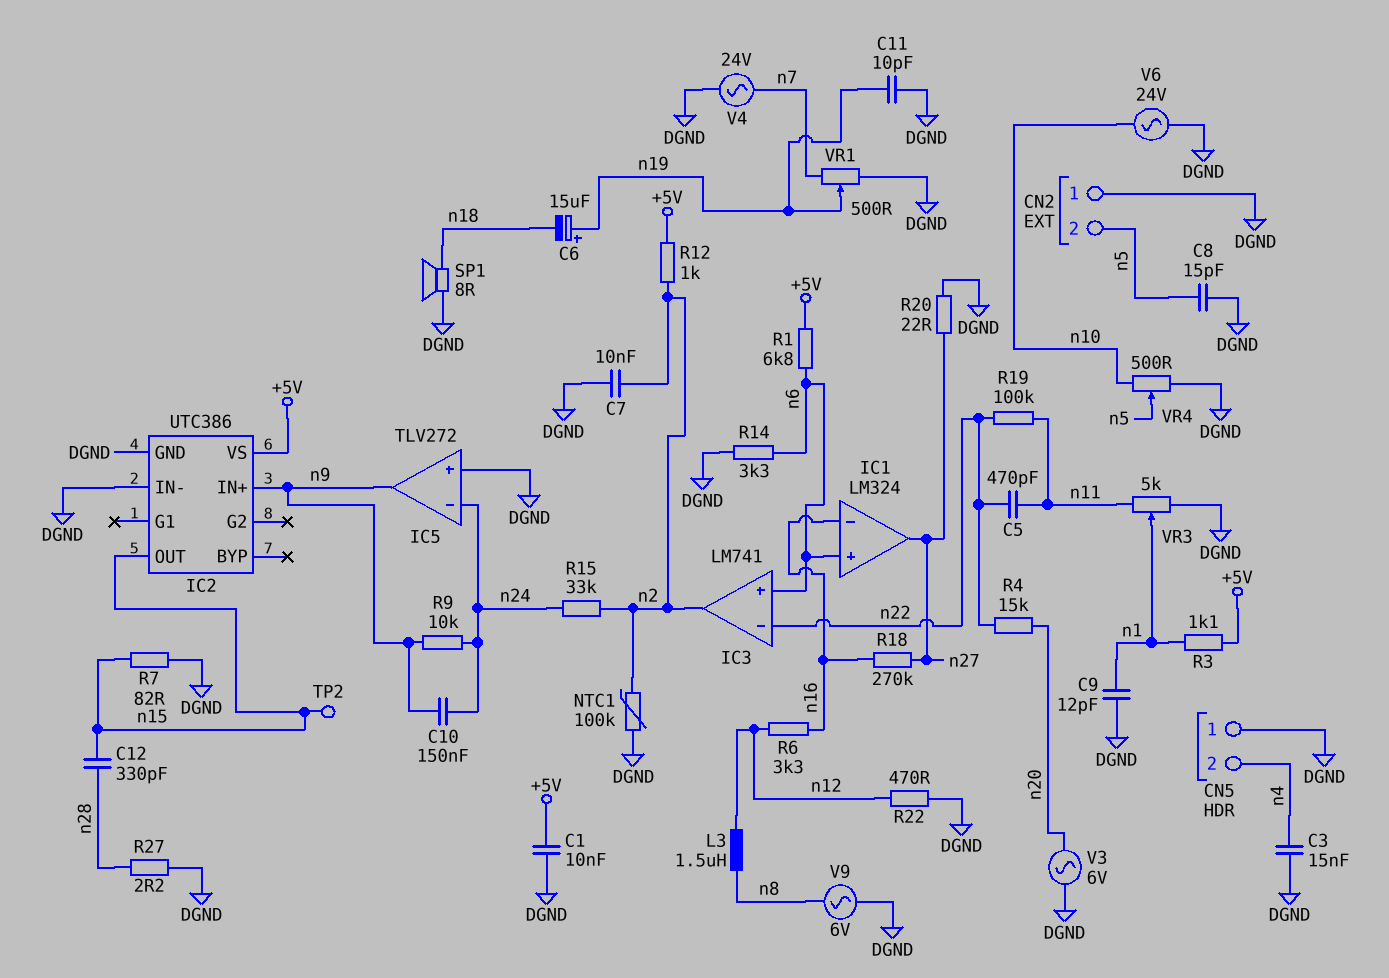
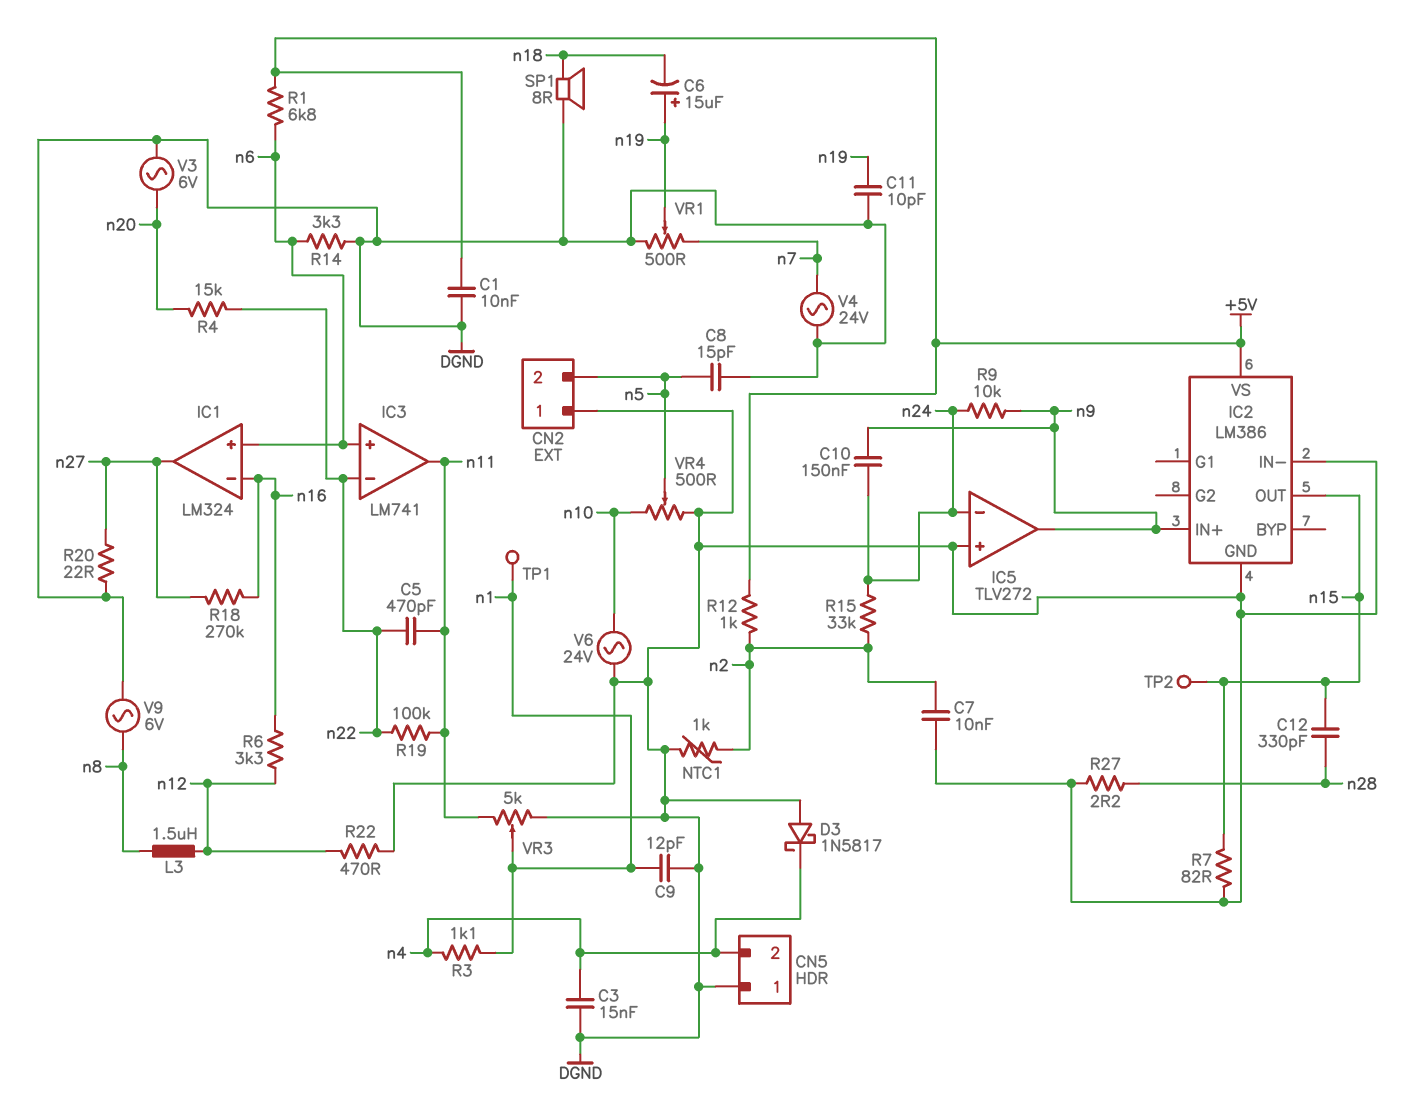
D3: none -> schottky 1N5817 (A DGND, K n4)
IC2: UTC386 -> LM386
IC3 pin out: n2 -> n11
NTC1: 100k (DGND, n2) -> 1k (DGND, n2)
R3: 1.1k (+5V, n1) -> 1.1k (n1, n4)
TP1: none -> test point (n1)

